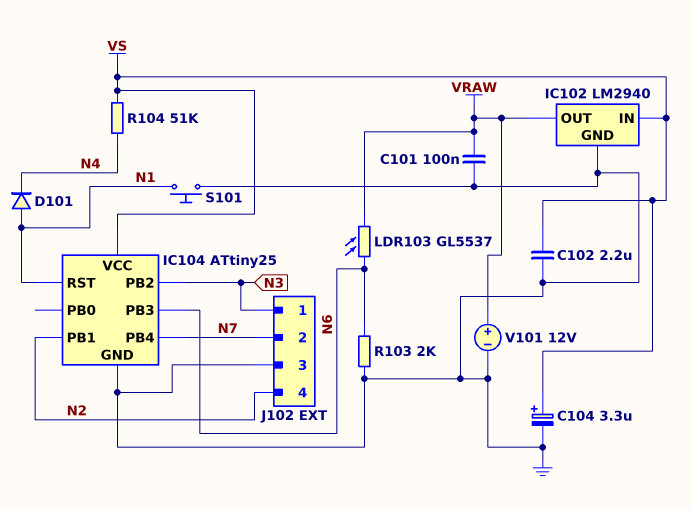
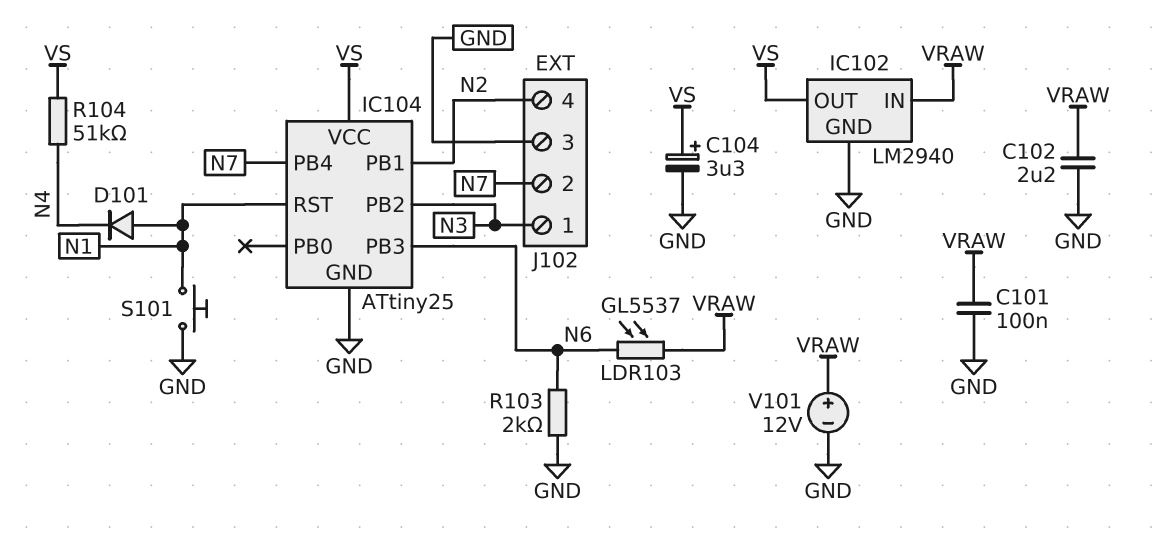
C102: 2.2uF (GND, VS) -> 2.2uF (GND, VRAW)
IC102 pin IN: VS -> VRAW
IC102 pin OUT: VRAW -> VS

